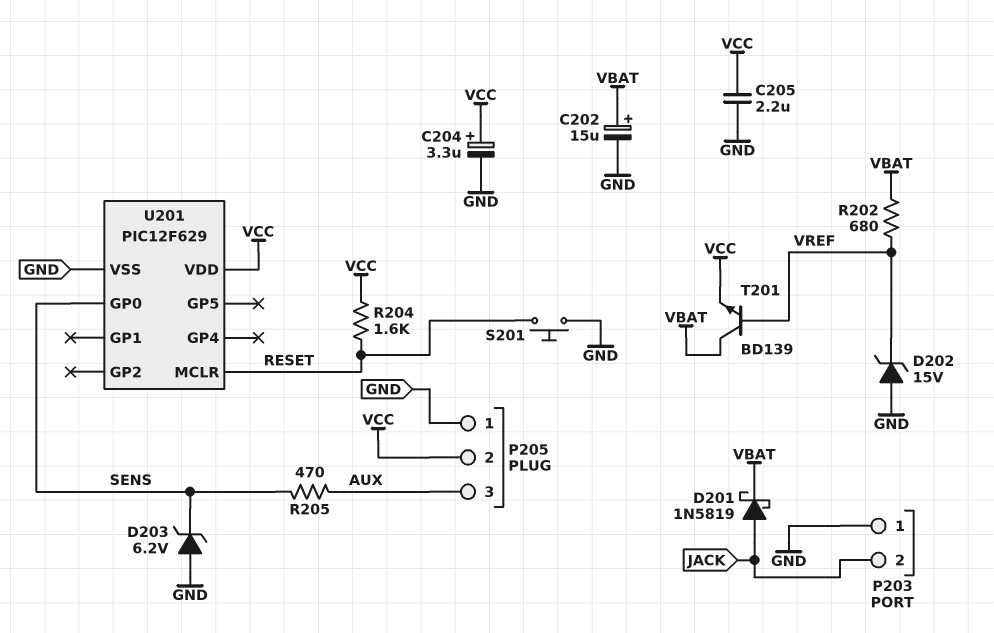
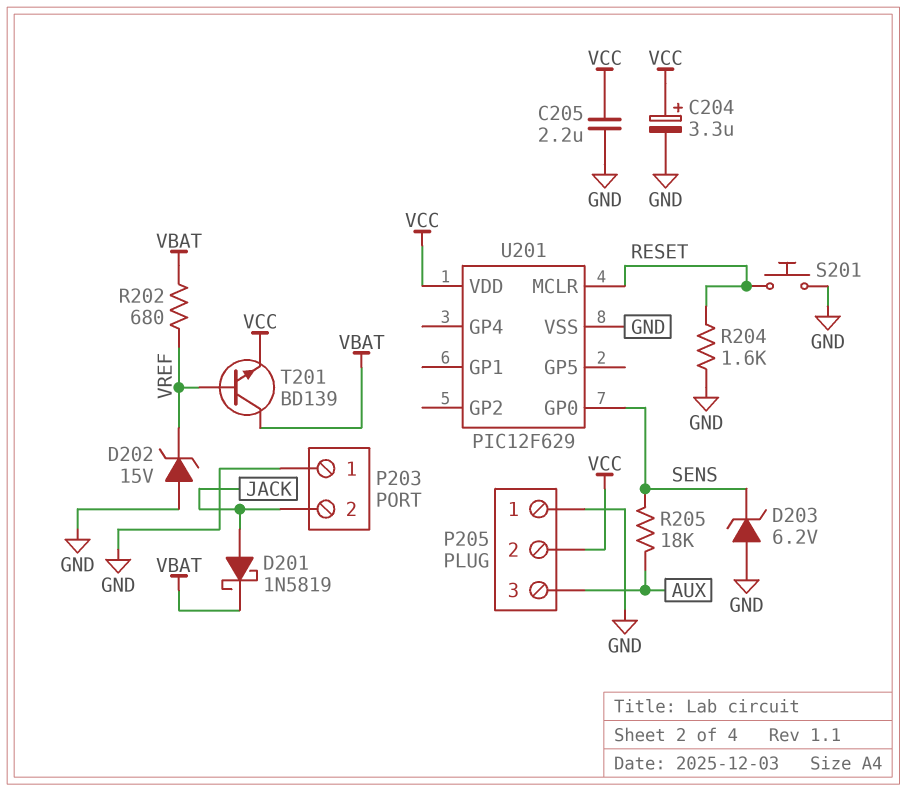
C202: 15uF (plus VBAT, minus GND) -> none
R204: 1.6k (RESET, VCC) -> 1.6k (GND, RESET)
R205: 470 (AUX, SENS) -> 18k (AUX, SENS)

